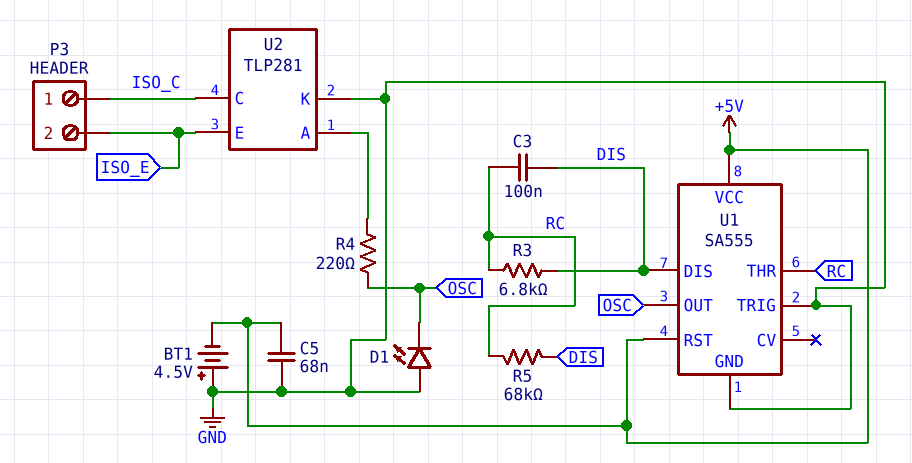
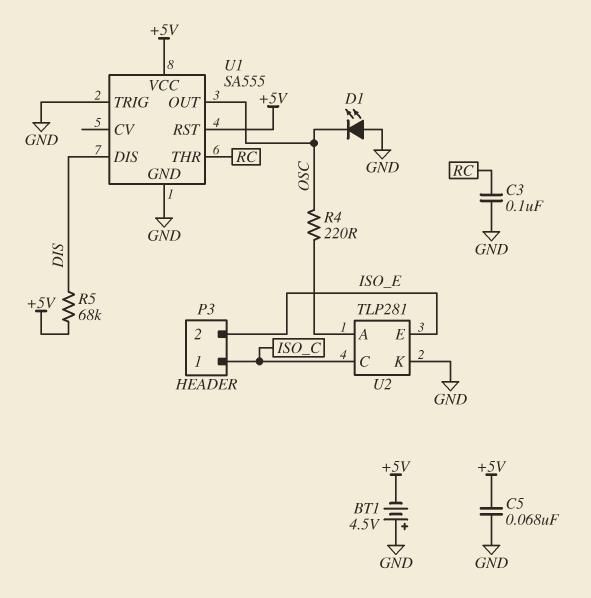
C3: 100nF (DIS, RC) -> 100nF (GND, RC)
R3: 6.8k (DIS, RC) -> none
R5: 68k (DIS, RC) -> 68k (+5V, DIS)

